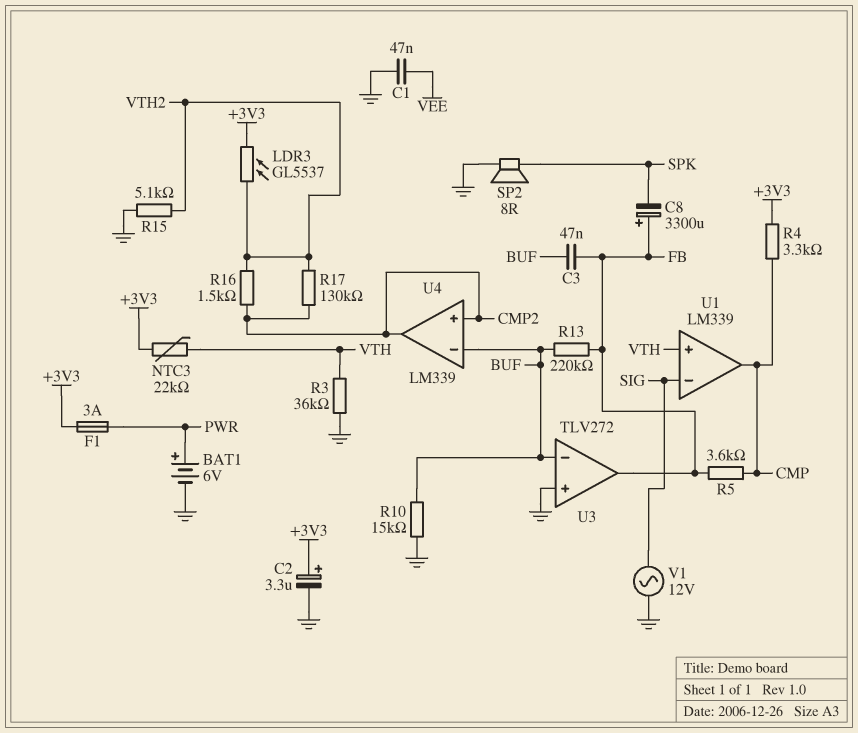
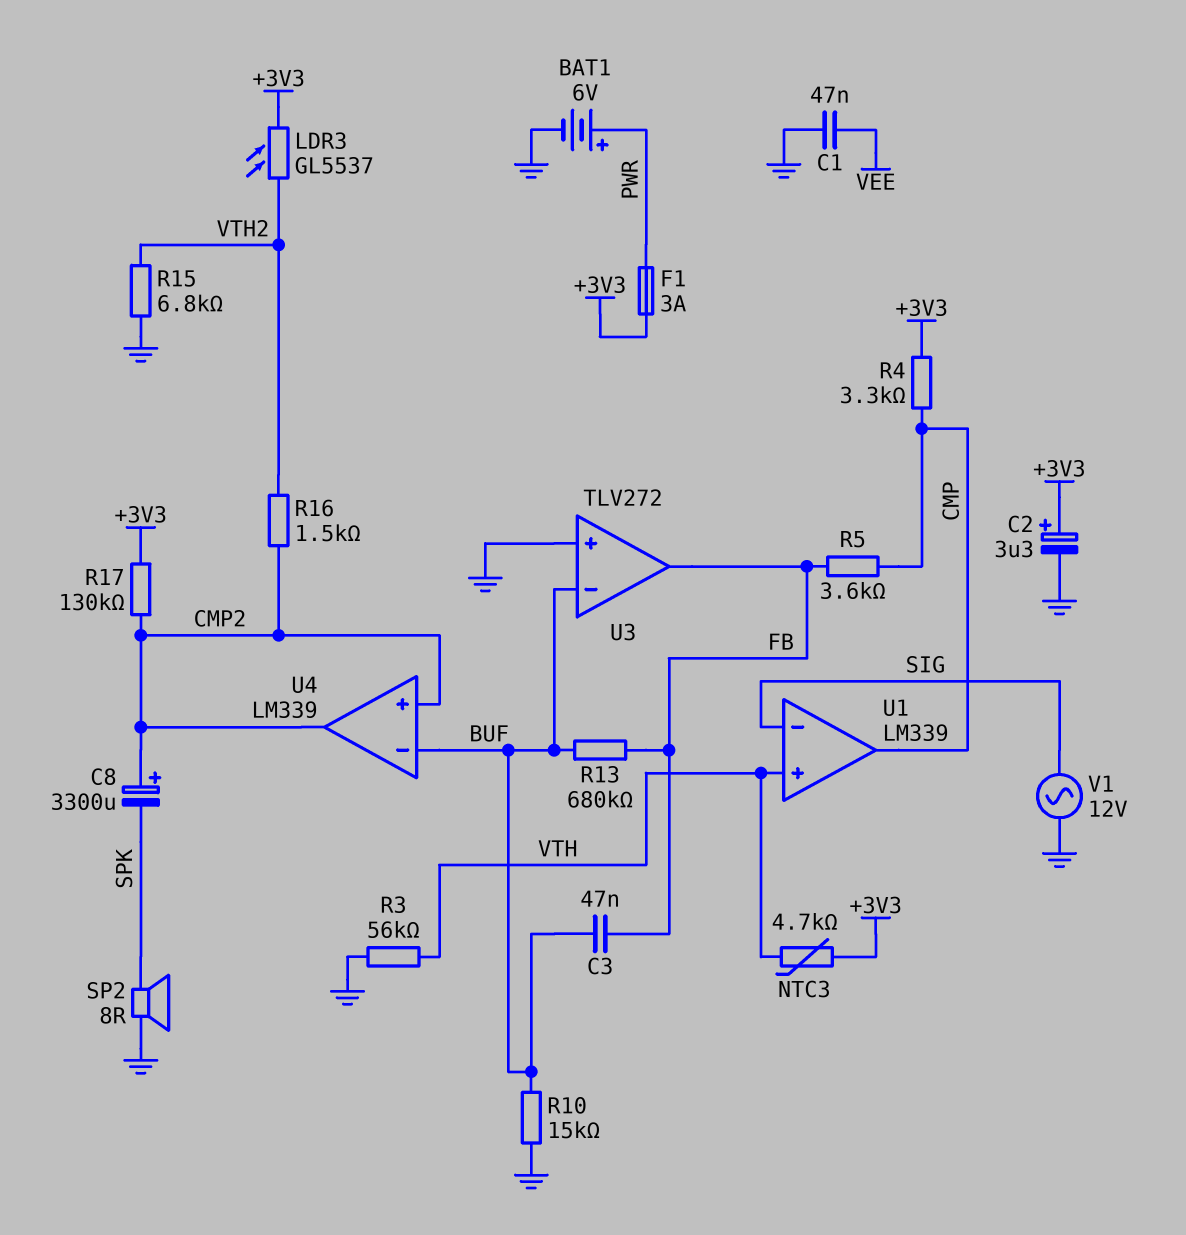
C8: 3300uF (plus FB, minus SPK) -> 3300uF (plus CMP2, minus SPK)
NTC3: 22k (+3V3, VTH) -> 4.7k (+3V3, VTH)
R3: 36k (GND, VTH) -> 56k (GND, VTH)
R13: 220k (BUF, FB) -> 680k (BUF, FB)
R15: 5.1k (GND, VTH2) -> 6.8k (GND, VTH2)
R17: 130k (CMP2, VTH2) -> 130k (+3V3, CMP2)

